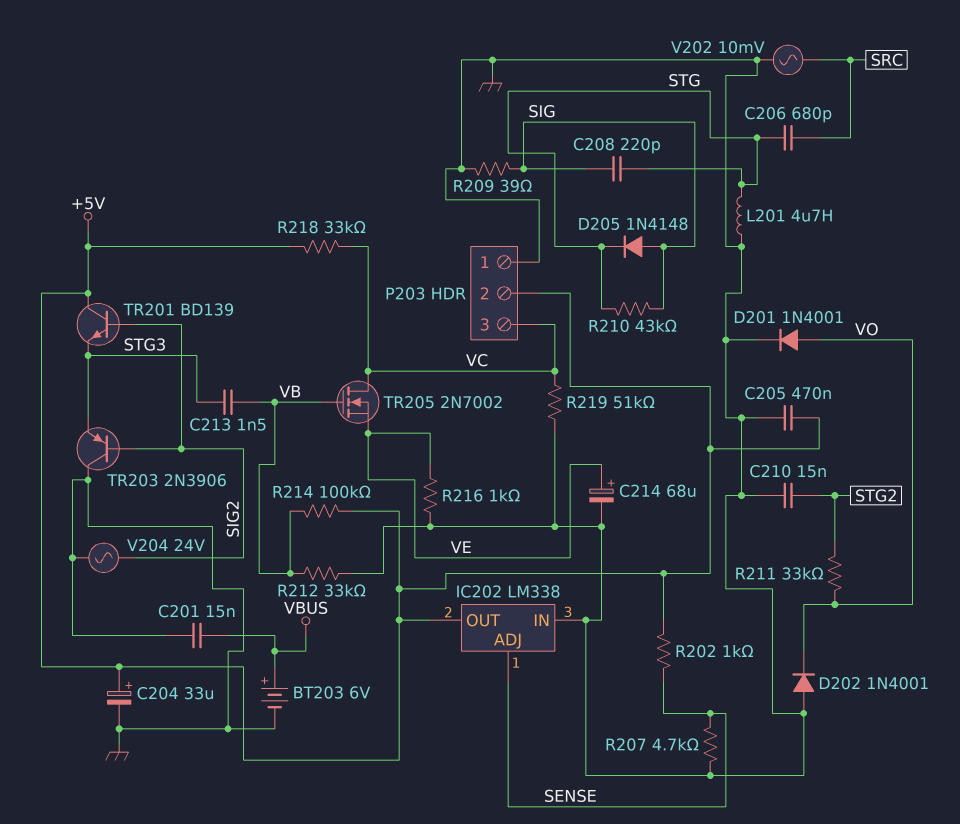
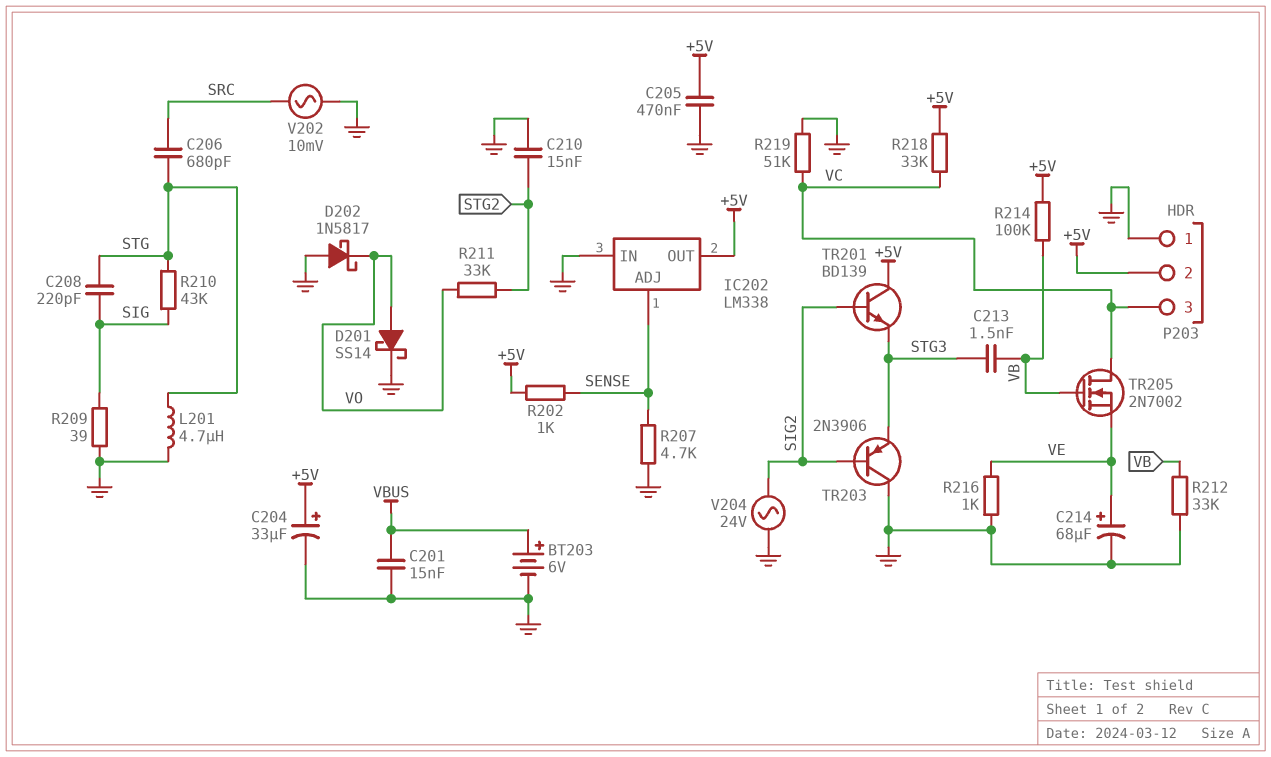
D201: diode 1N4001 (A VO, K GND) -> schottky SS14 (A VO, K GND)
D202: diode 1N4001 (A GND, K VO) -> schottky 1N5817 (A GND, K VO)
D205: diode 1N4148 (A SIG, K STG) -> none

